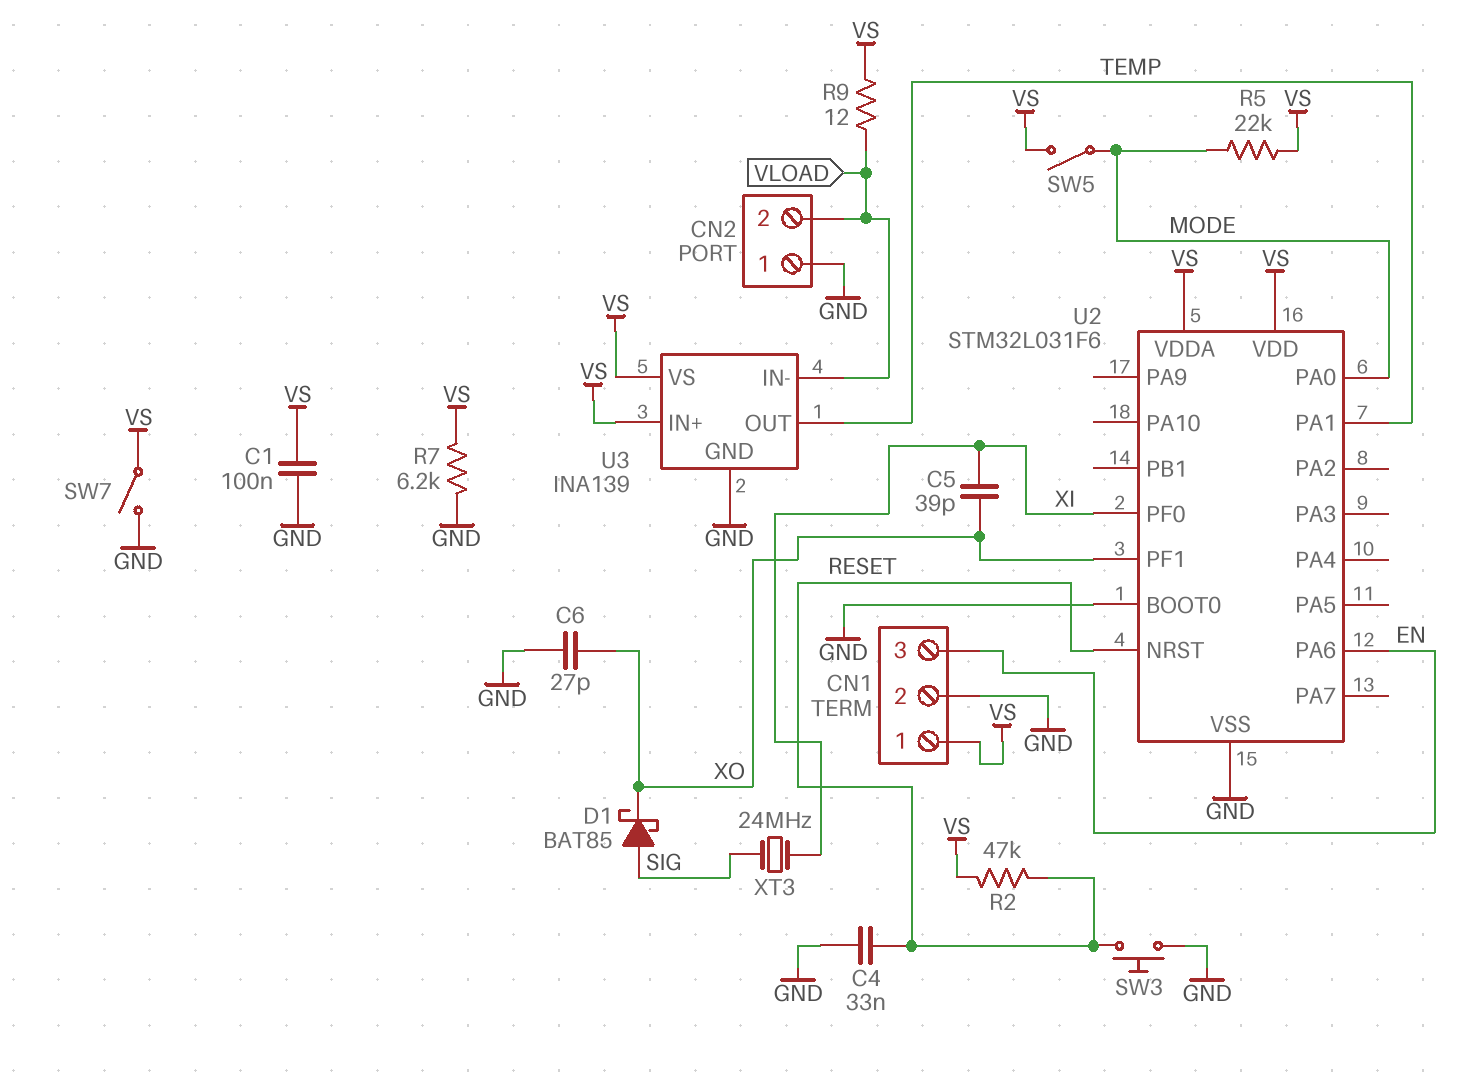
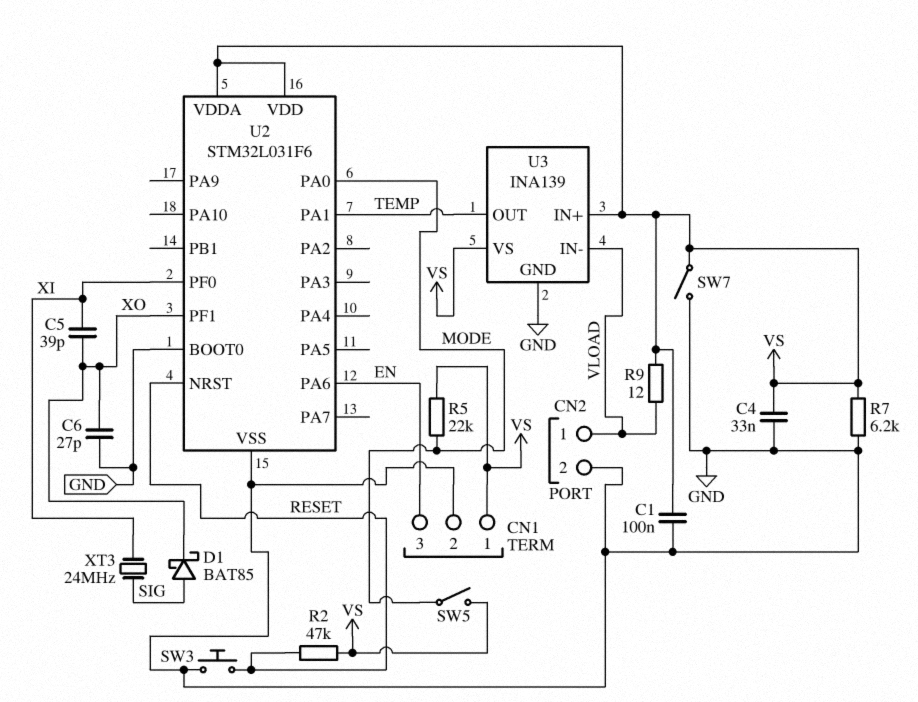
C4: 33nF (GND, RESET) -> 33nF (GND, VS)
CN2 pin 1: GND -> VLOAD
CN2 pin 2: VLOAD -> GND

